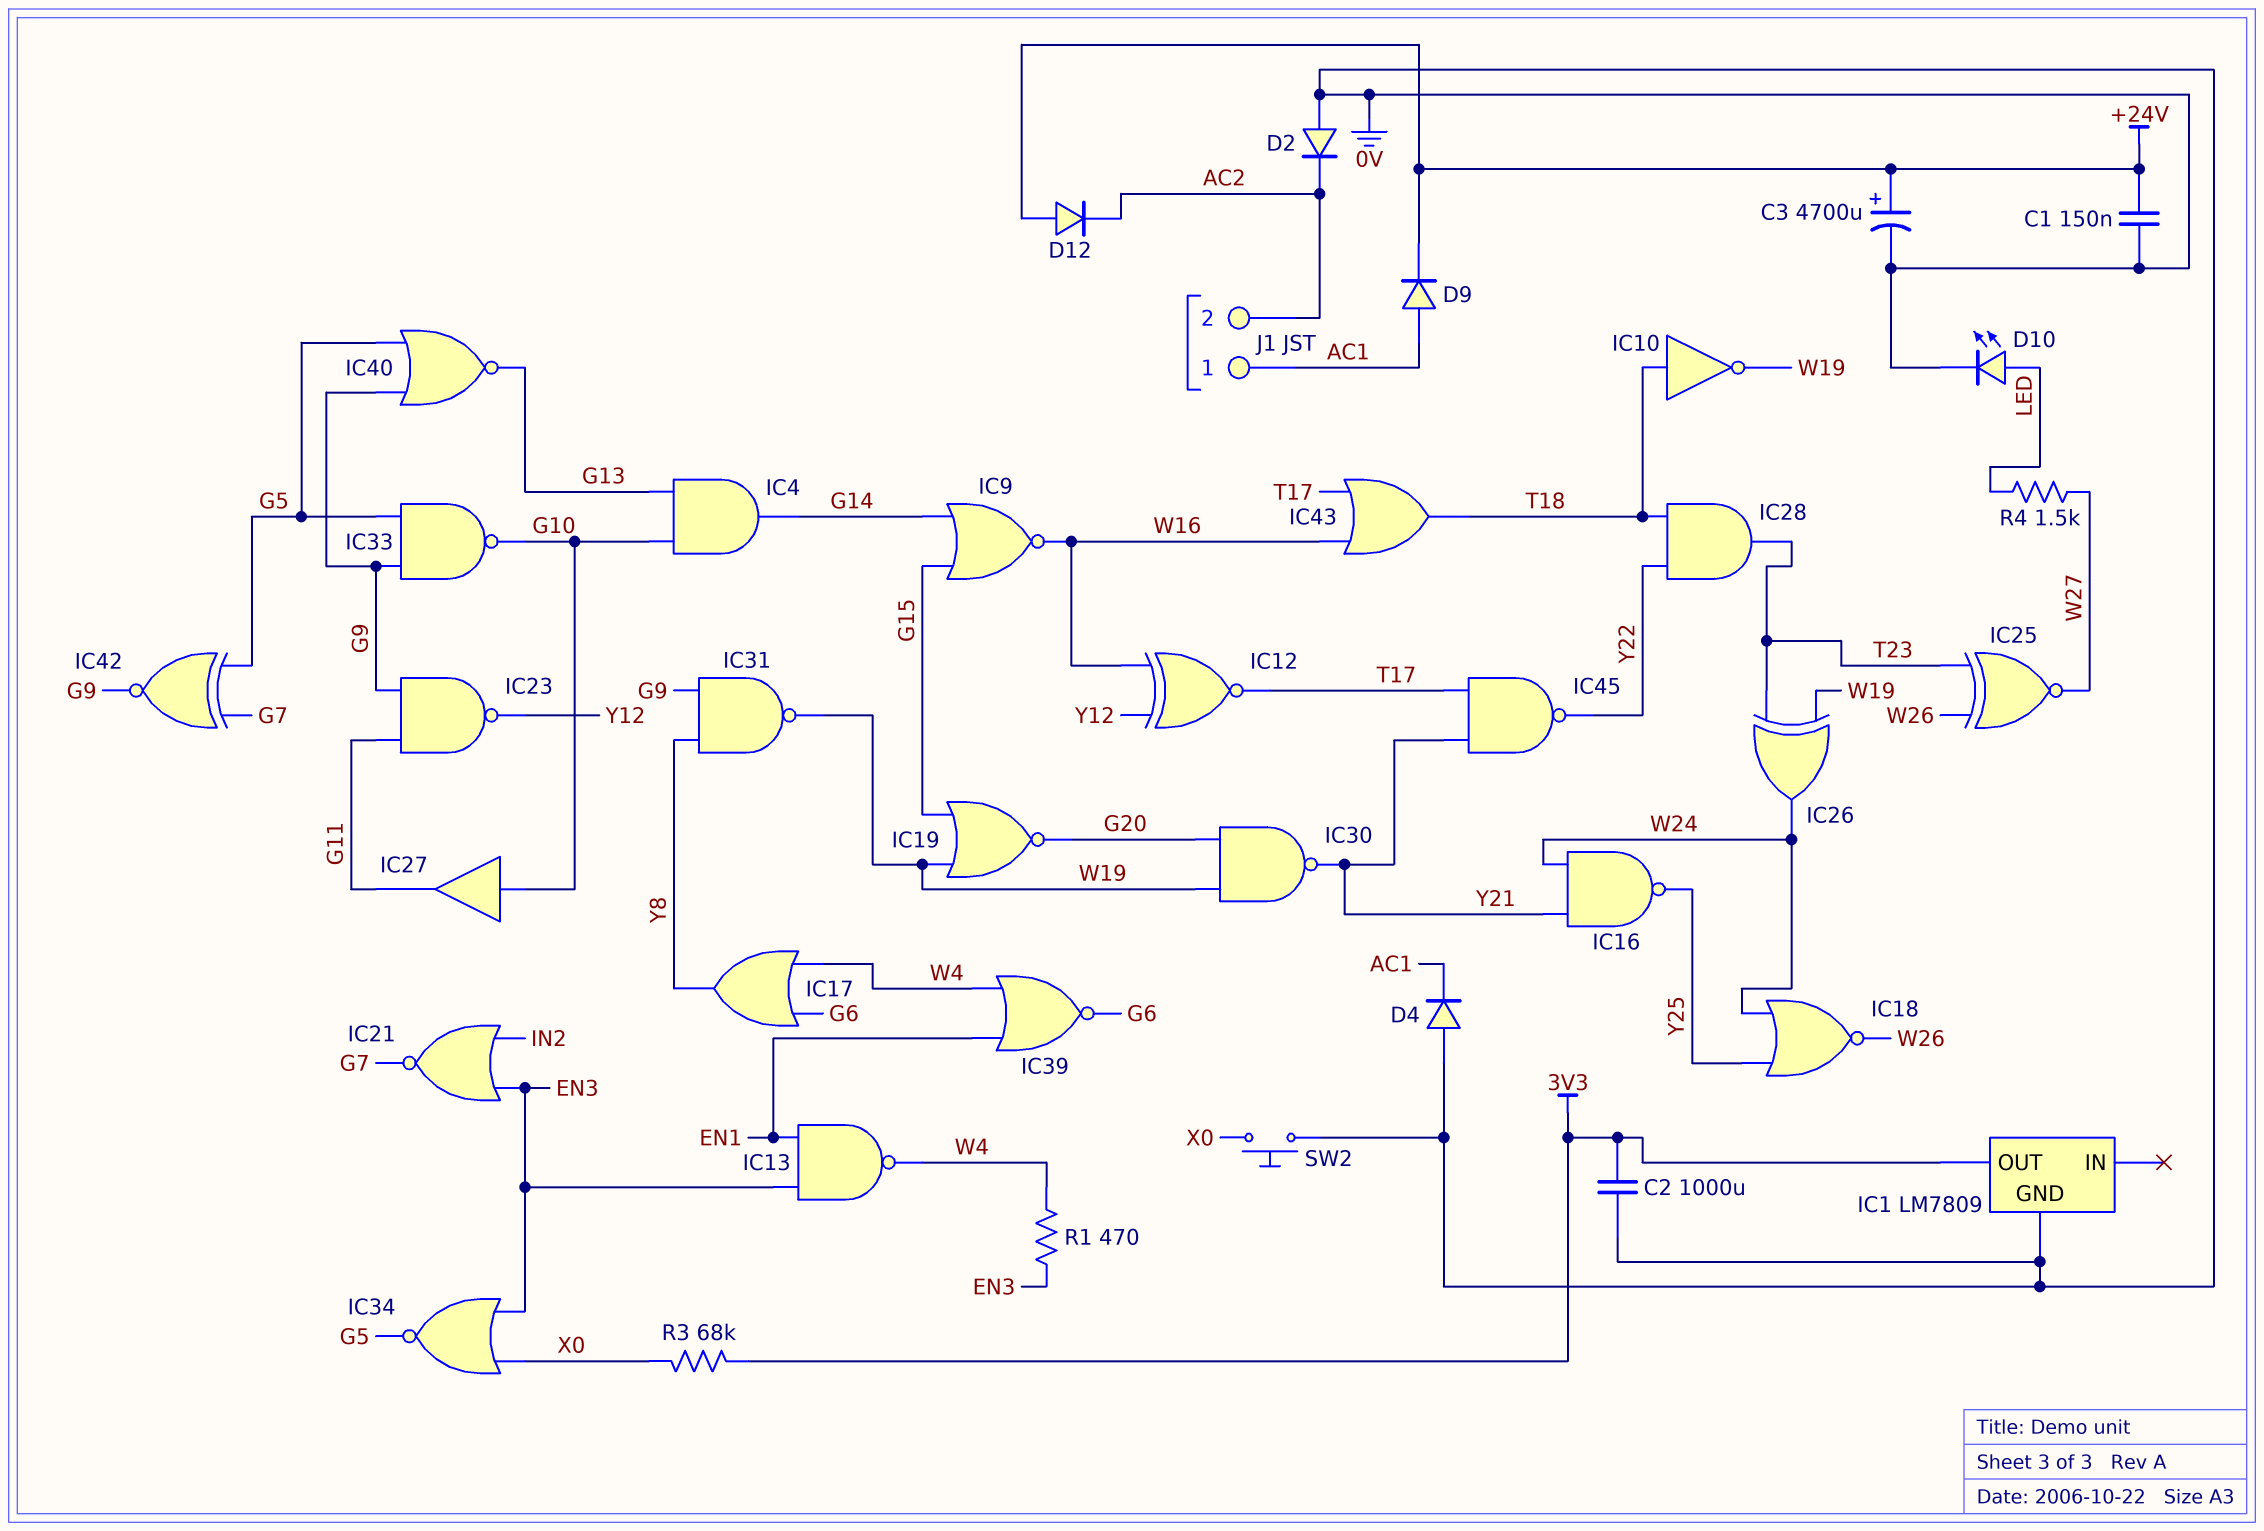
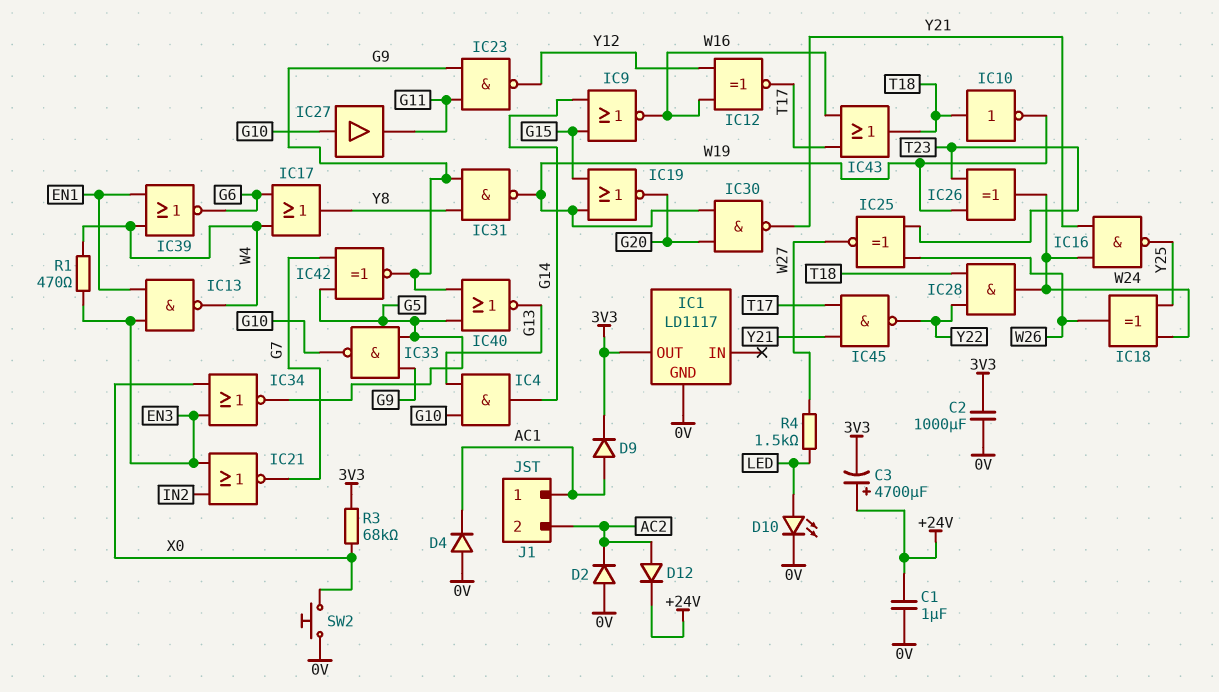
C1: 150nF (+24V, 0V) -> 1uF (+24V, 0V)
C3: 4700uF (plus +24V, minus 0V) -> 4700uF (plus +24V, minus 3V3)
D9: diode (A AC1, K +24V) -> diode (A AC1, K 3V3)
D12: diode (A +24V, K AC2) -> diode (A AC2, K +24V)
IC1: LM7809 -> LD1117
IC18: NOR (in W24, in Y25, out W26) -> XOR (in W24, in Y25, out W26)
IC28: AND (in T18, in Y22, out T23) -> AND (in T18, in Y22, out W24)

